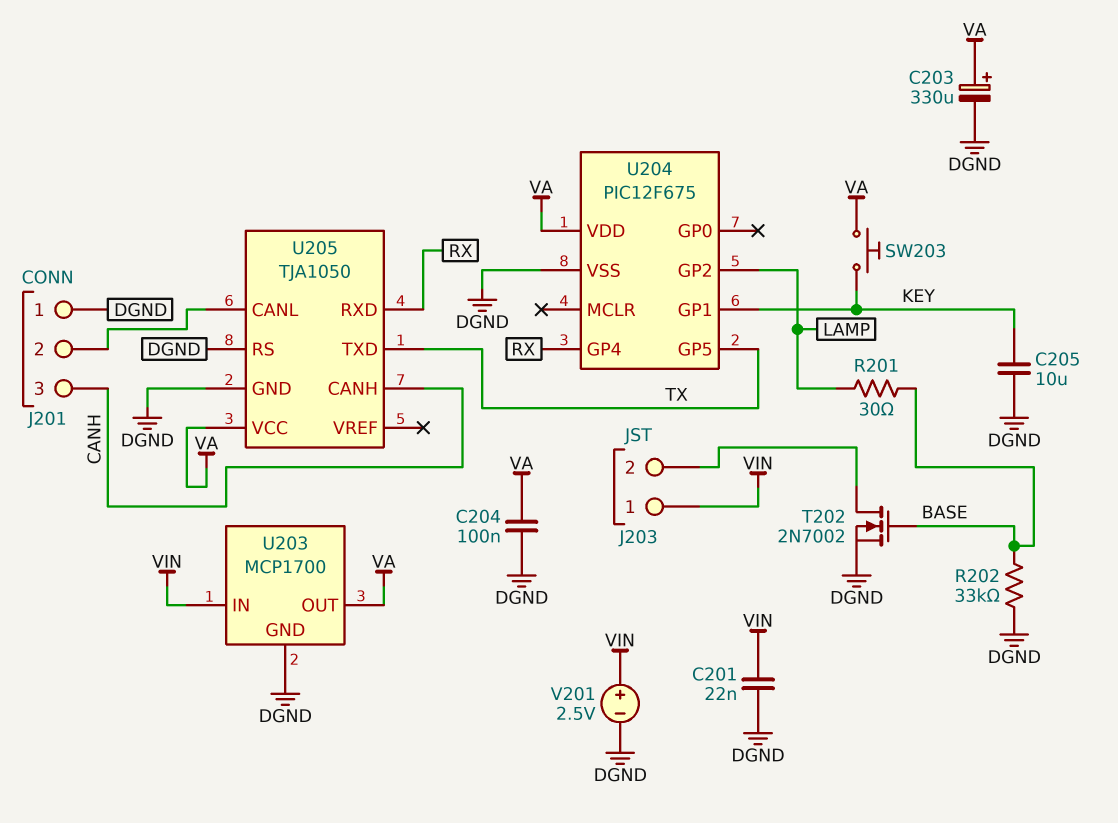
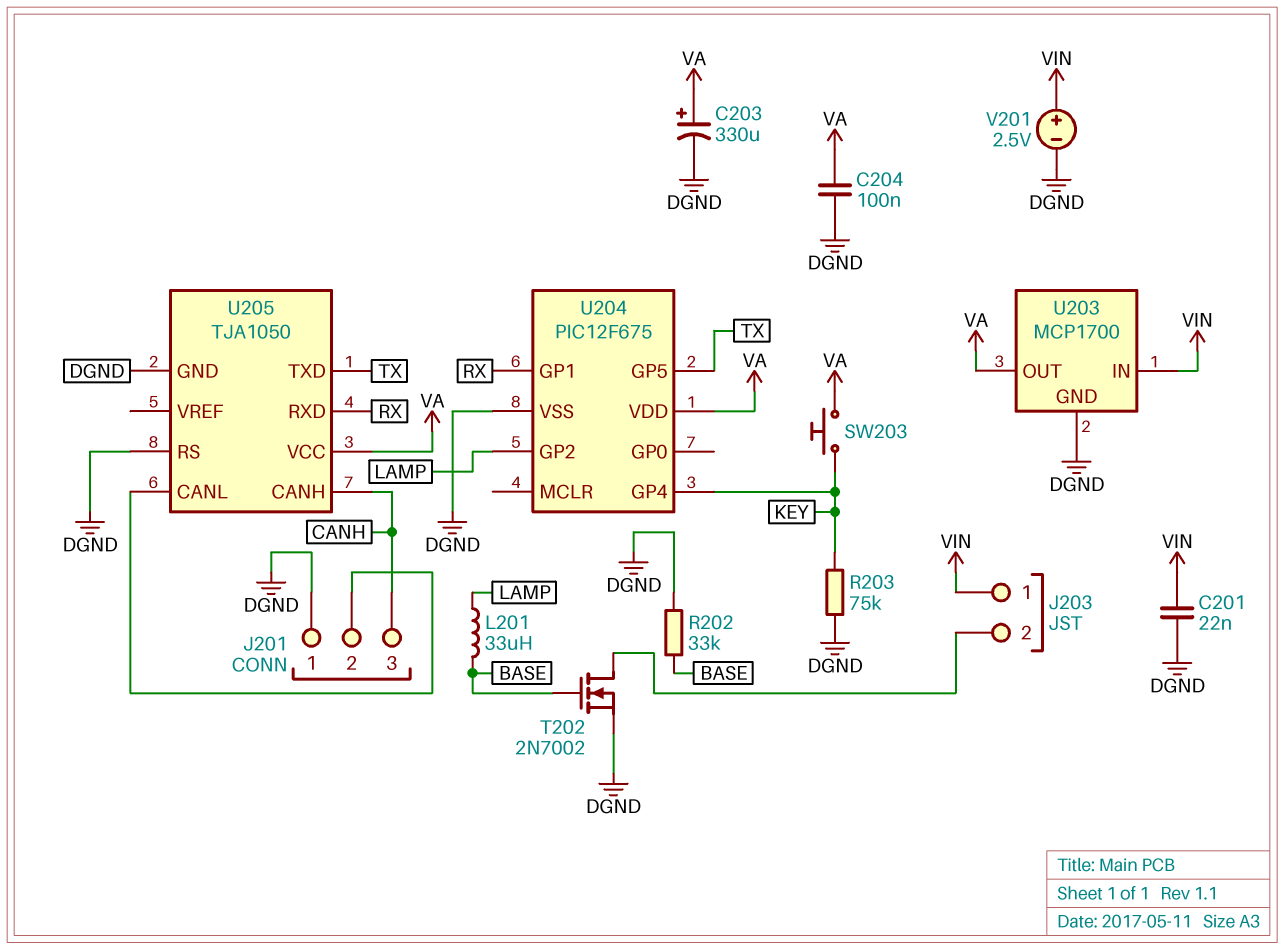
C205: 10uF (DGND, KEY) -> none
L201: none -> 33uH (BASE, LAMP)
R201: 30 (BASE, LAMP) -> none
R203: none -> 75k (DGND, KEY)
U204 pin GP1: KEY -> RX
U204 pin GP4: RX -> KEY

